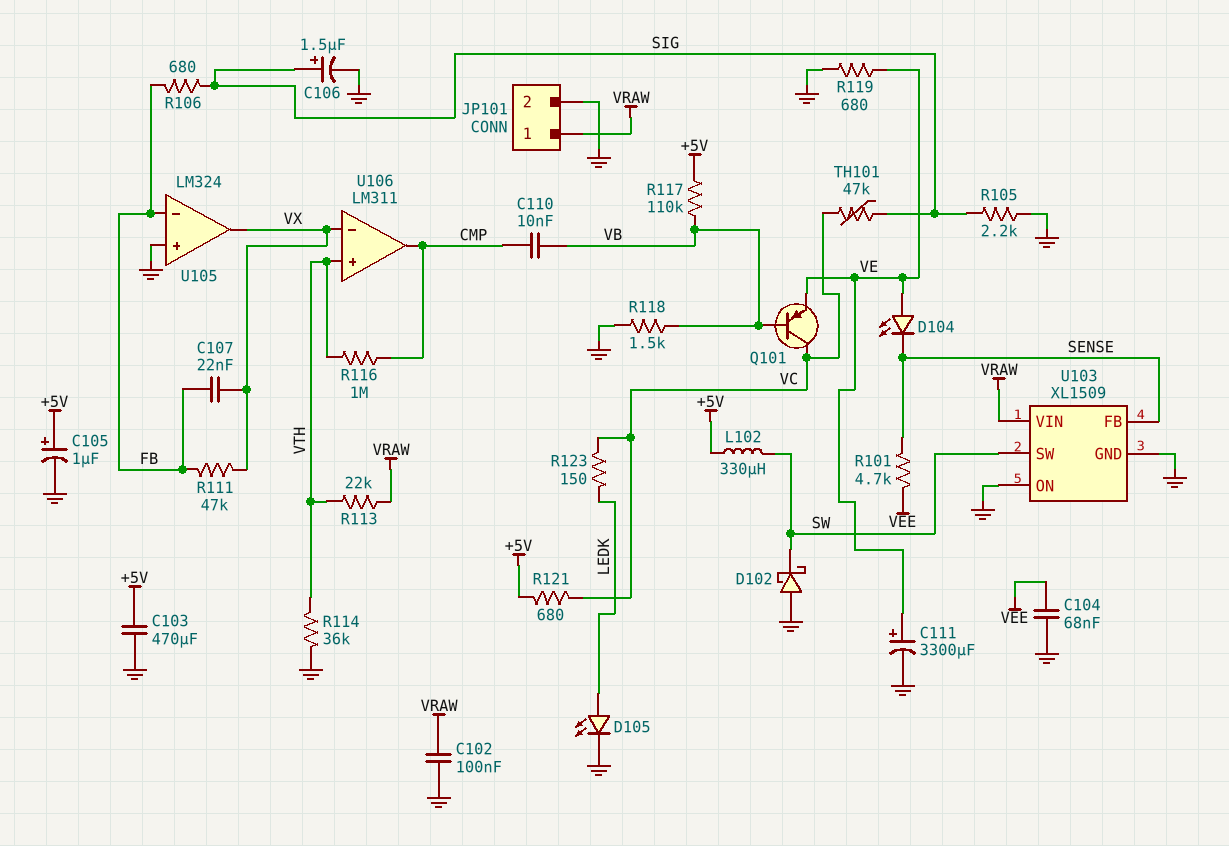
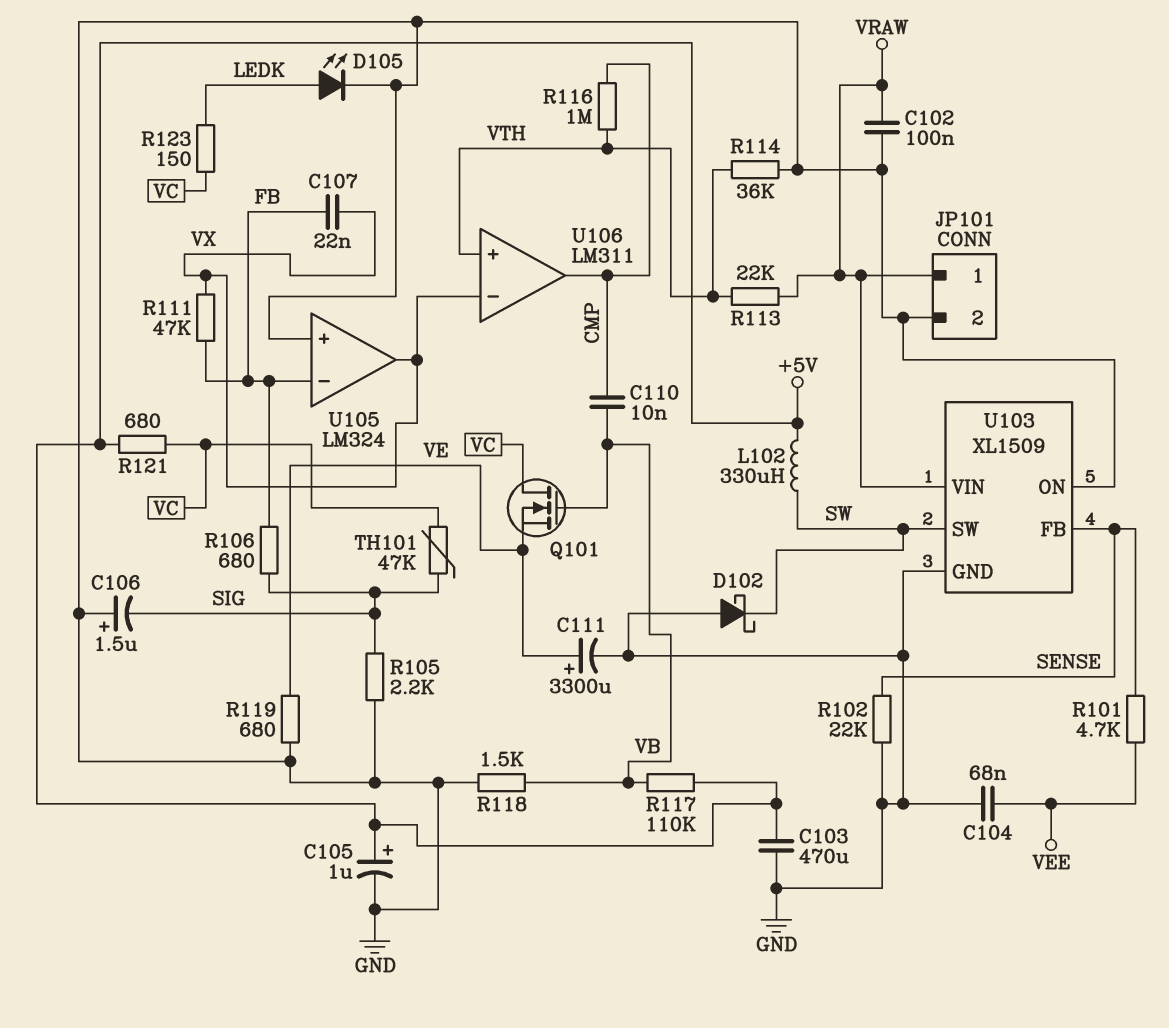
C106: 1.5uF (plus SIG, minus GND) -> 1.5uF (plus GND, minus SIG)
D104: LED (A VE, K SENSE) -> none
Q101: PNP (B VB, C VC, E VE) -> NMOS (G VB, D VC, S VE)
R102: none -> 22k (GND, SENSE)

